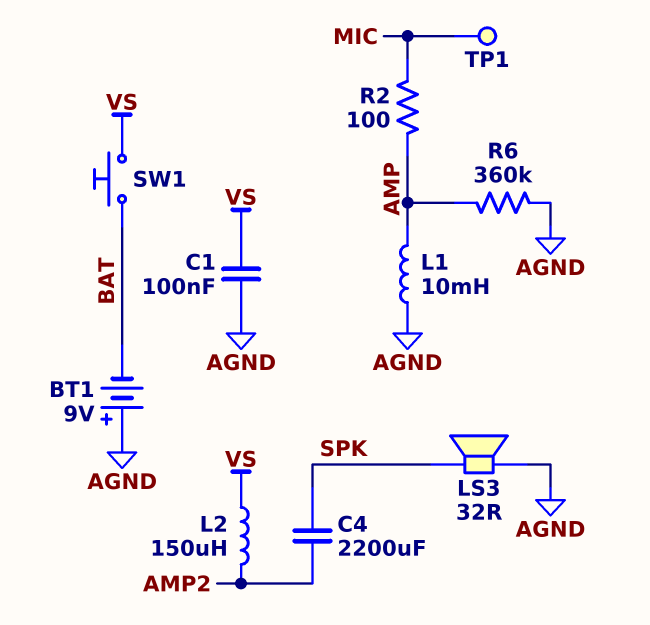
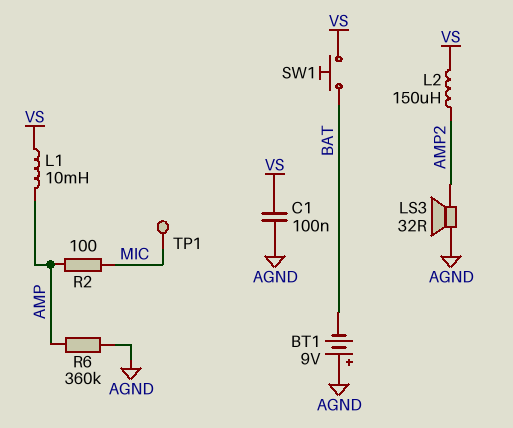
C4: 2200uF (AMP2, SPK) -> none
L1: 10mH (AGND, AMP) -> 10mH (AMP, VS)
LS3: speaker 32R (AGND, SPK) -> speaker 32R (AGND, AMP2)

